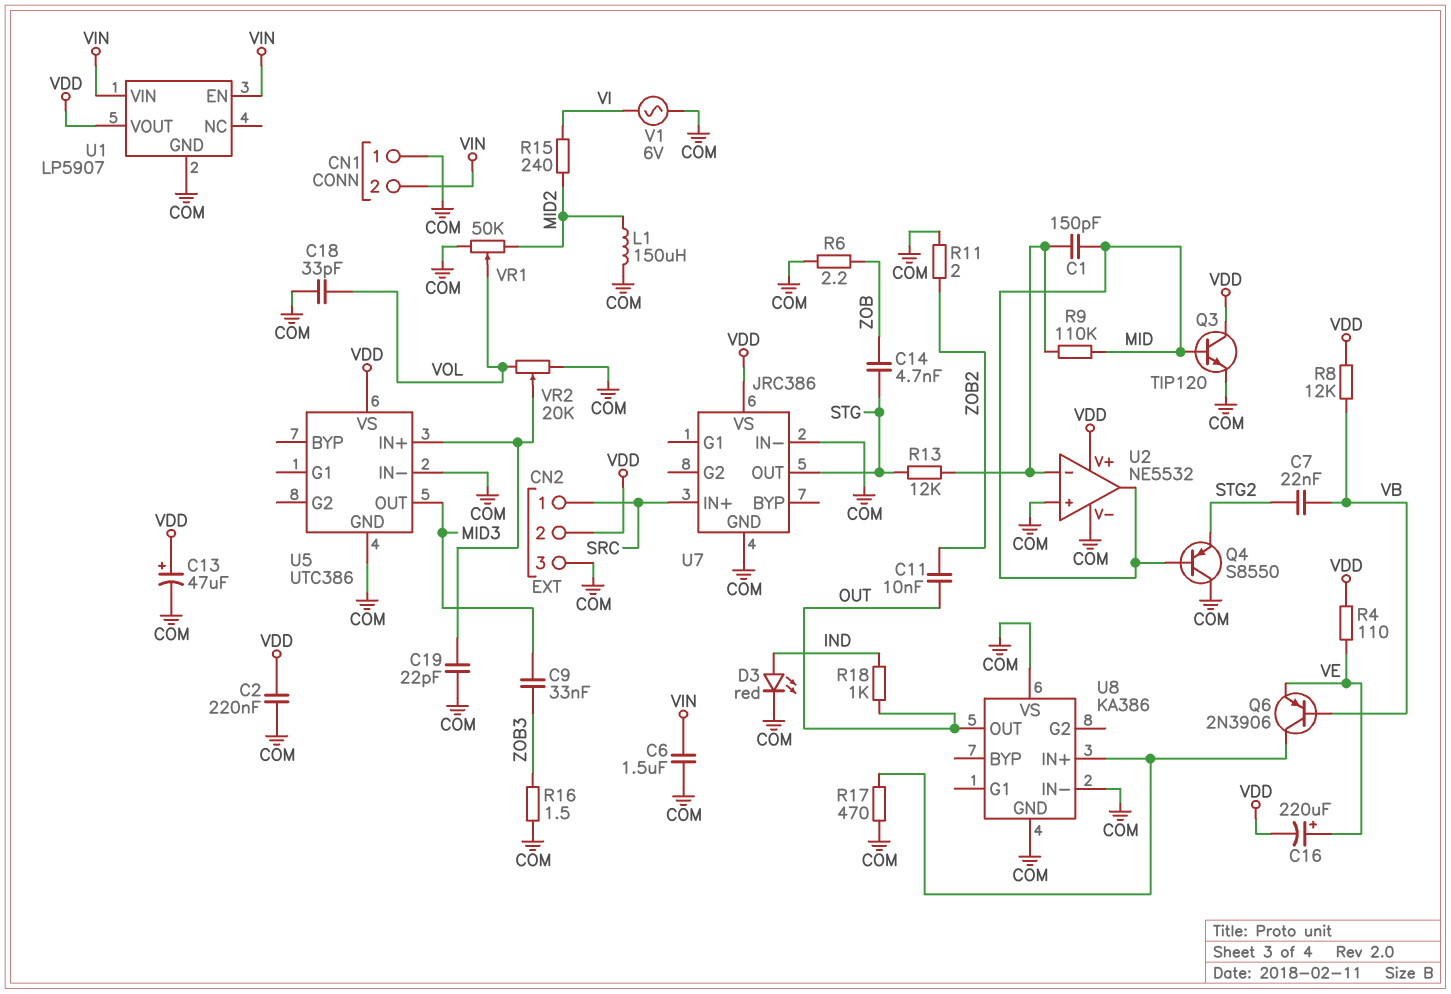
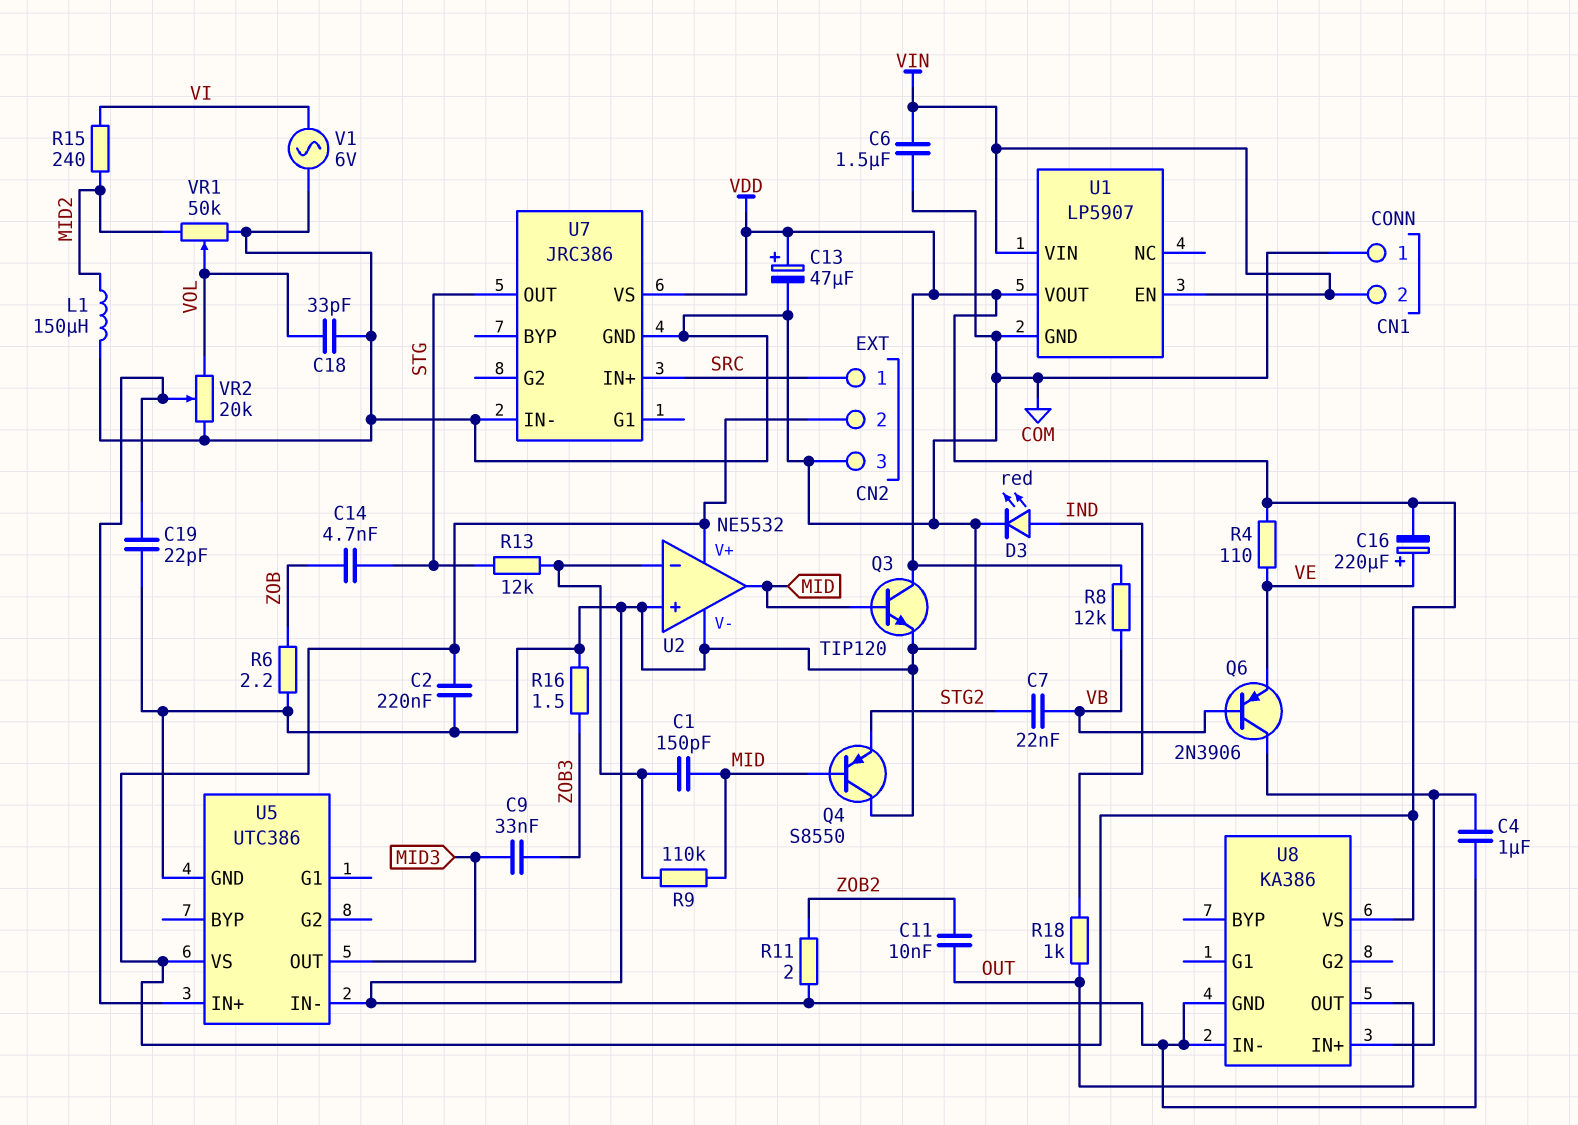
C4: none -> 1uF (COM, U8/IN+)
R17: 470 (COM, U8/IN+) -> none
U8 pin VS: COM -> VDD

